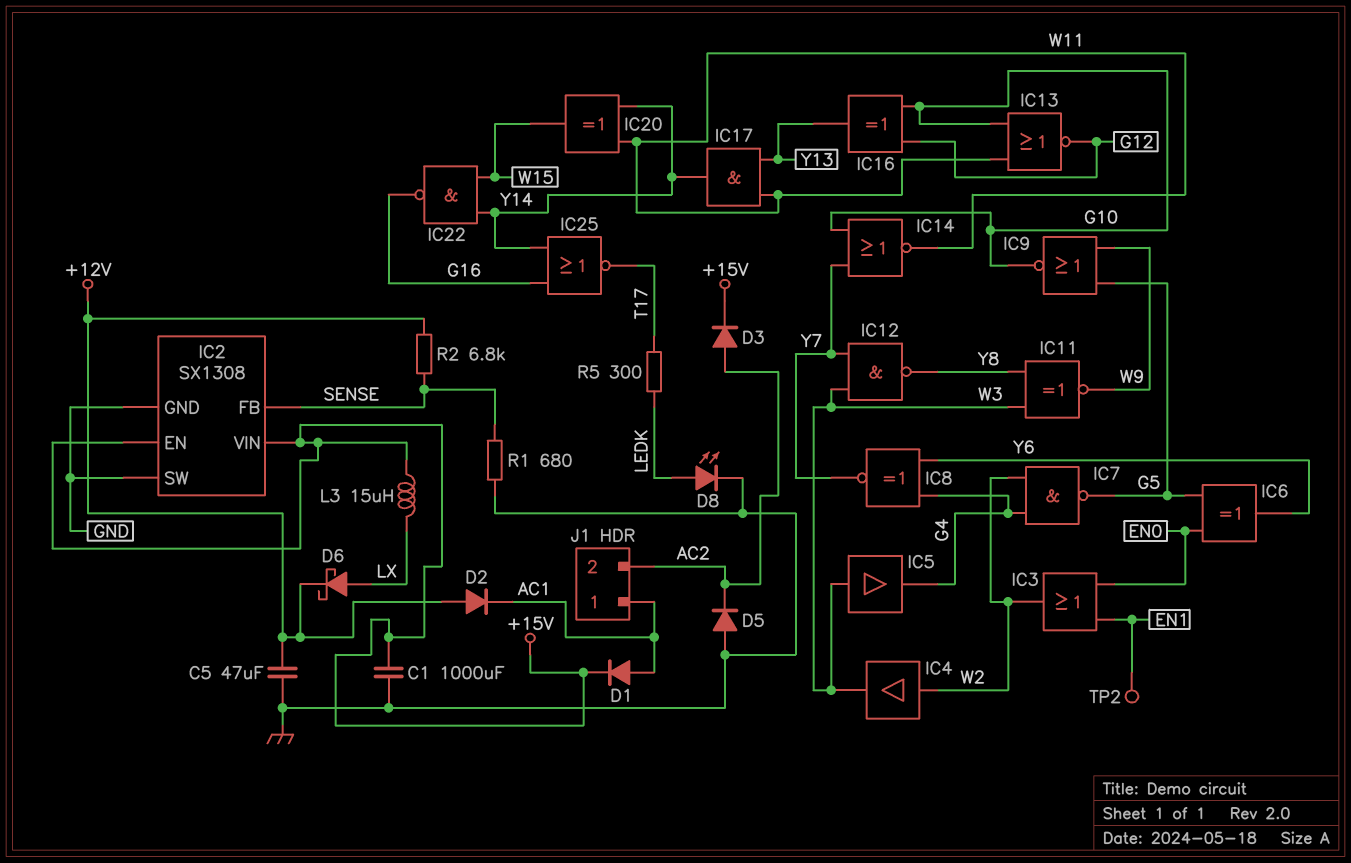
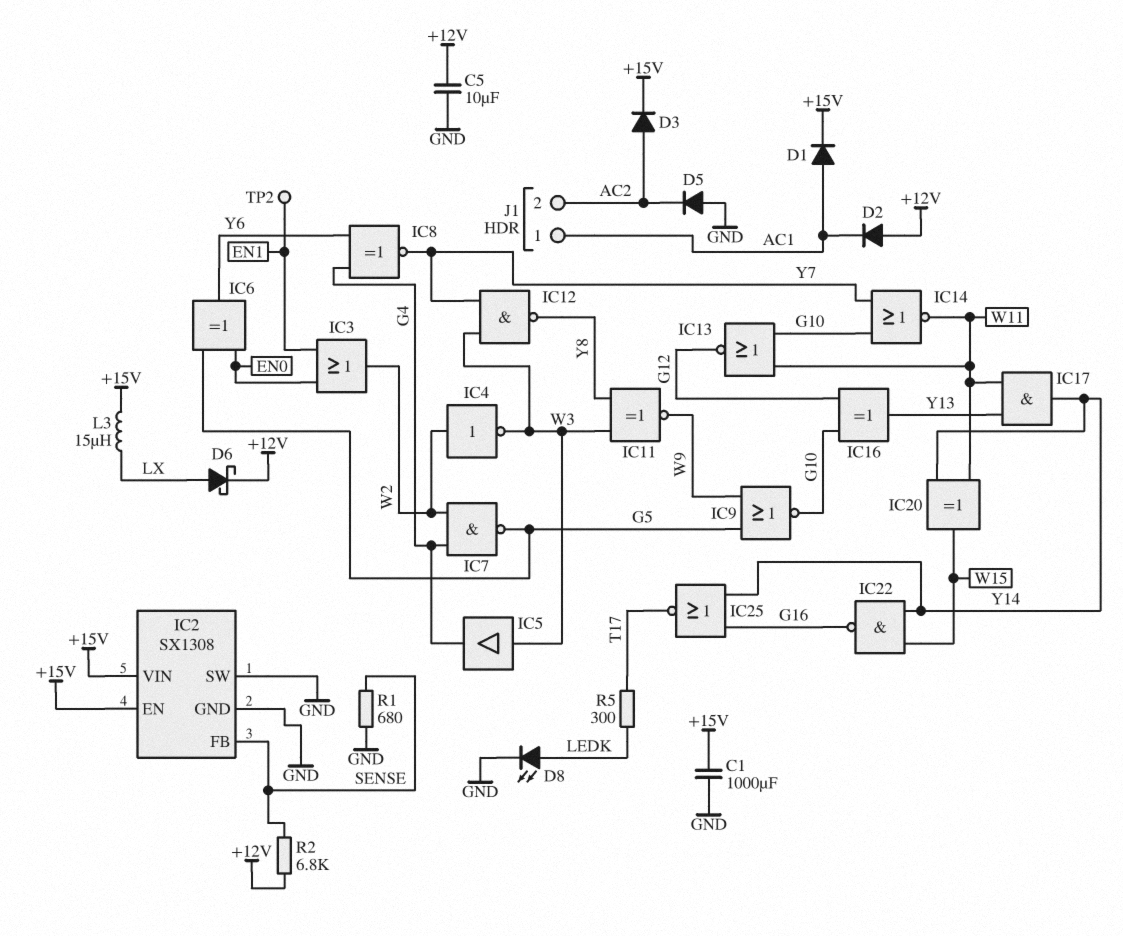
C5: 47uF (+12V, GND) -> 10uF (+12V, GND)
IC4: buffer (in W2, out W3) -> NOT (in W2, out W3)

